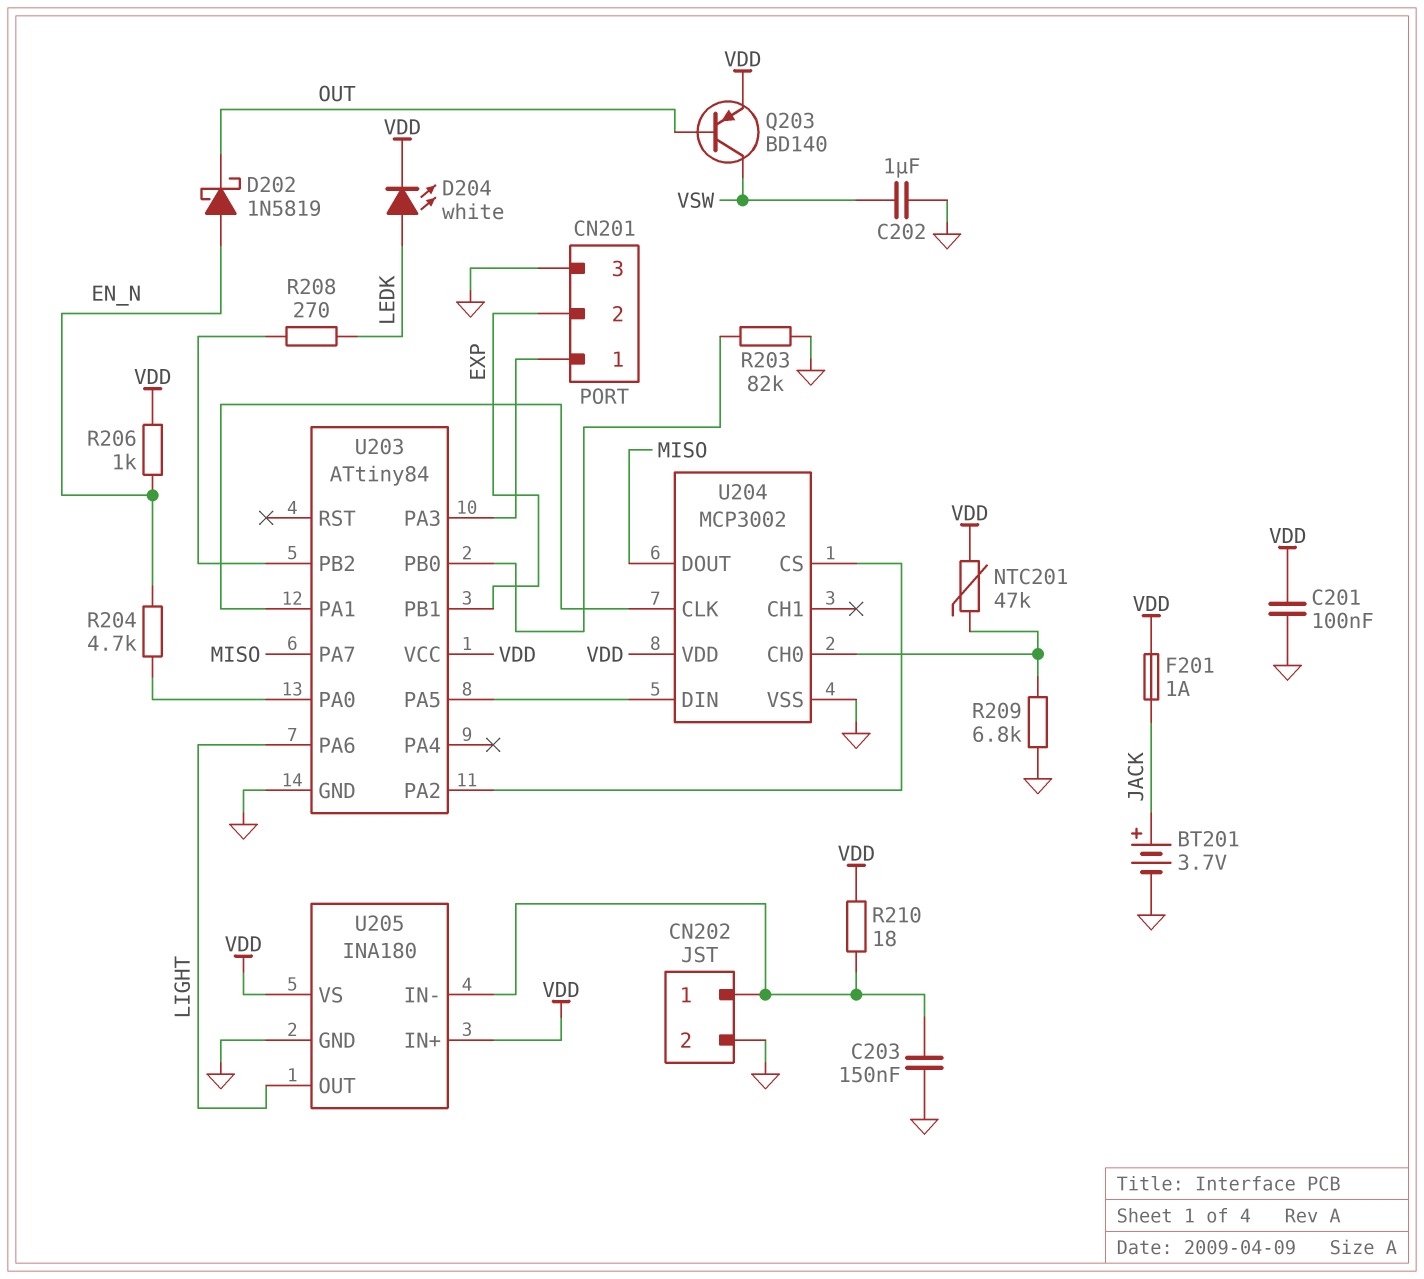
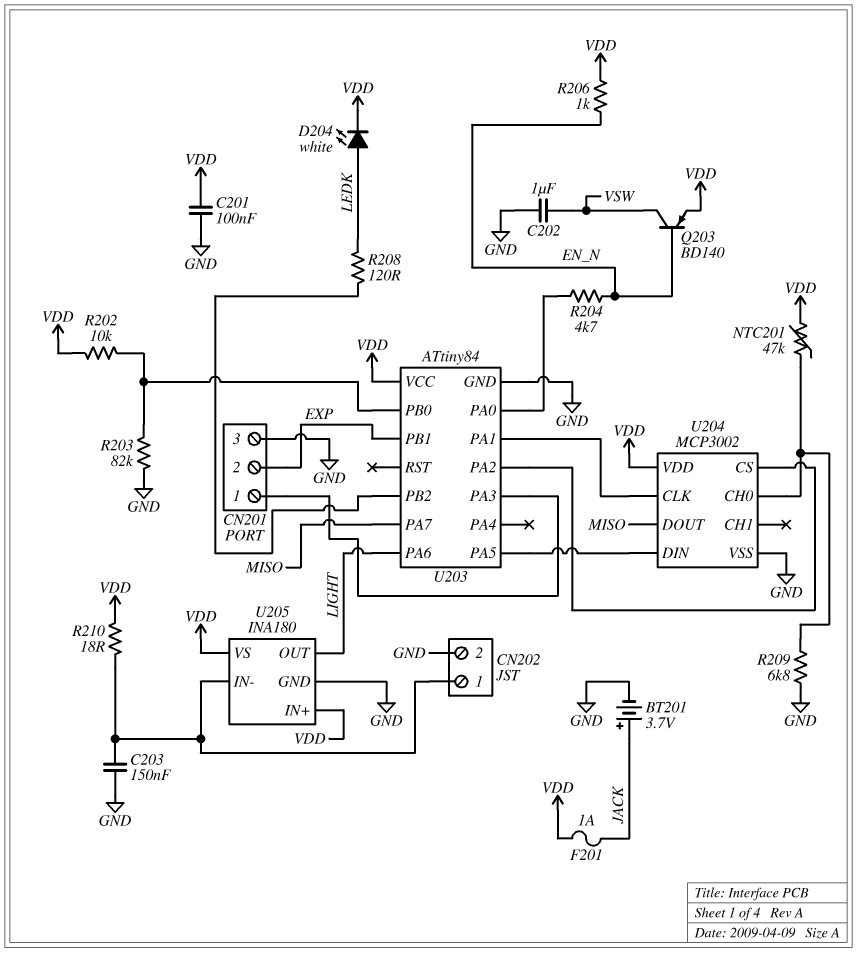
D202: schottky 1N5819 (A EN_N, K OUT) -> none
Q203: PNP BD140 (B OUT, C VSW, E VDD) -> PNP BD140 (B EN_N, C VSW, E VDD)
R202: none -> 10k (U203/PB0, VDD)
R208: 270 (LEDK, U203/PB2) -> 120 (LEDK, U203/PB2)

